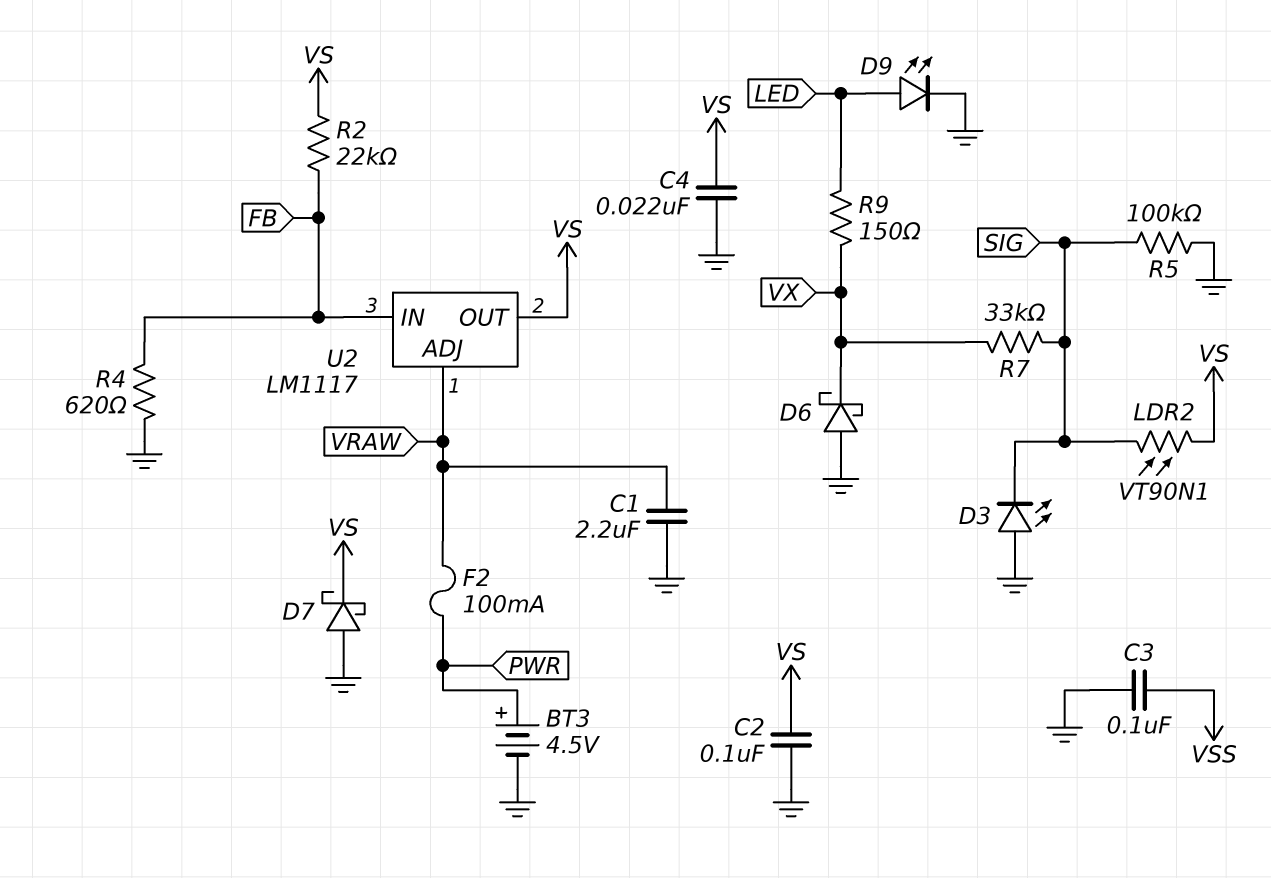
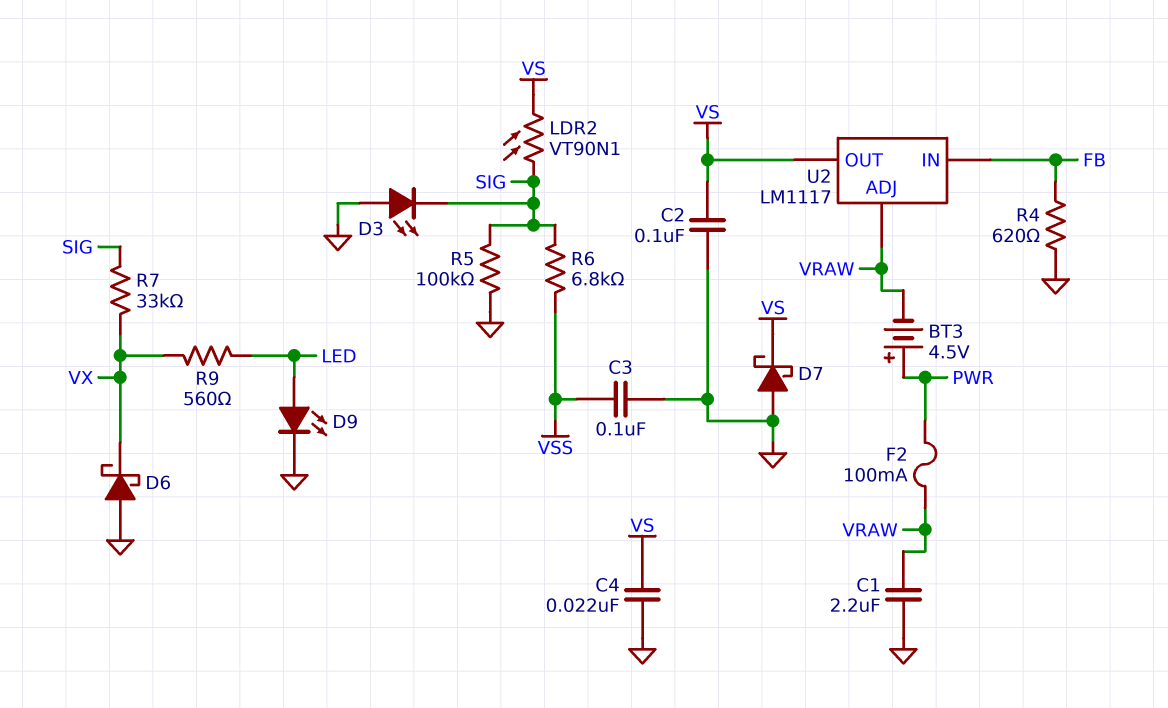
BT3: 4.5V (plus PWR, minus GND) -> 4.5V (plus PWR, minus VRAW)
R2: 22k (FB, VS) -> none
R6: none -> 6.8k (SIG, VSS)
R9: 150 (LED, VX) -> 560 (LED, VX)

